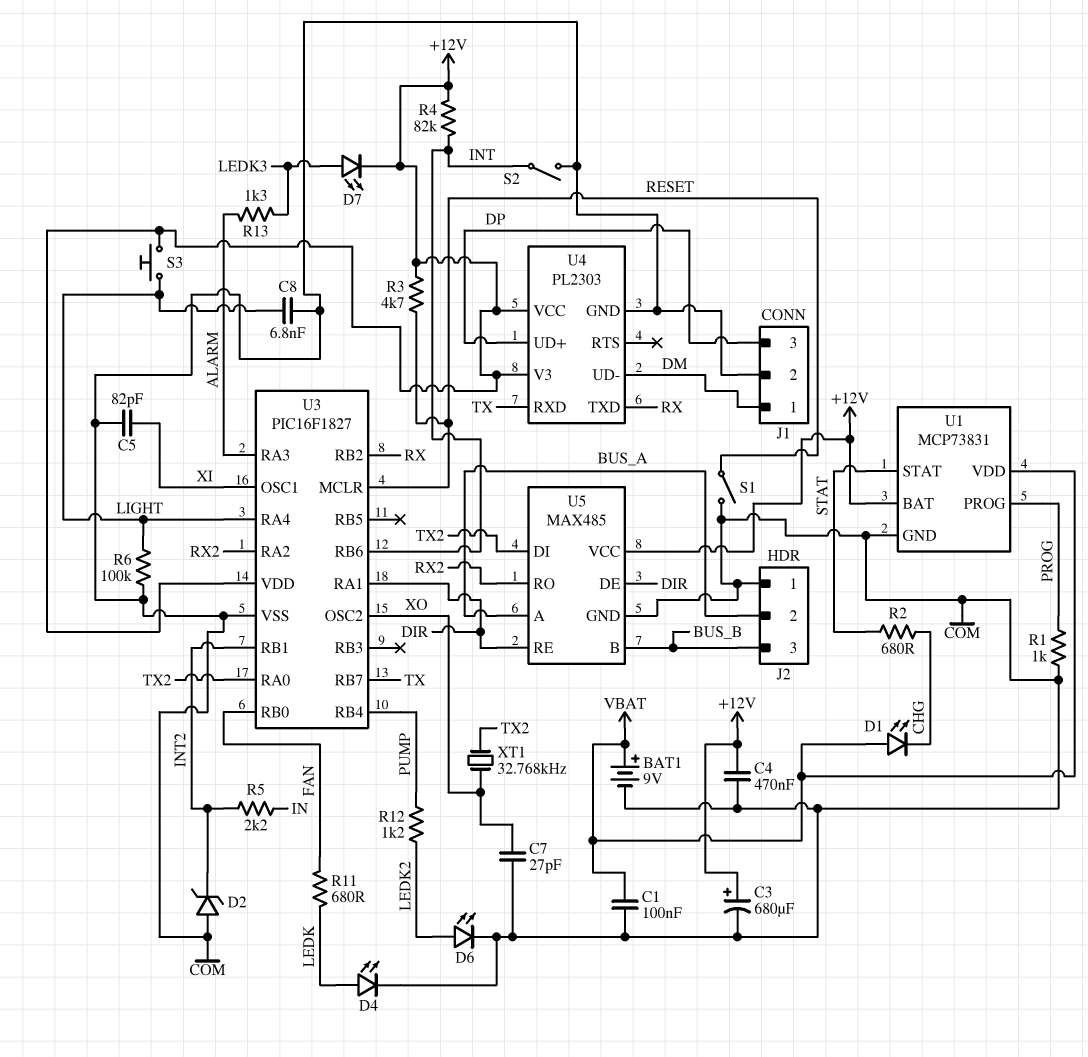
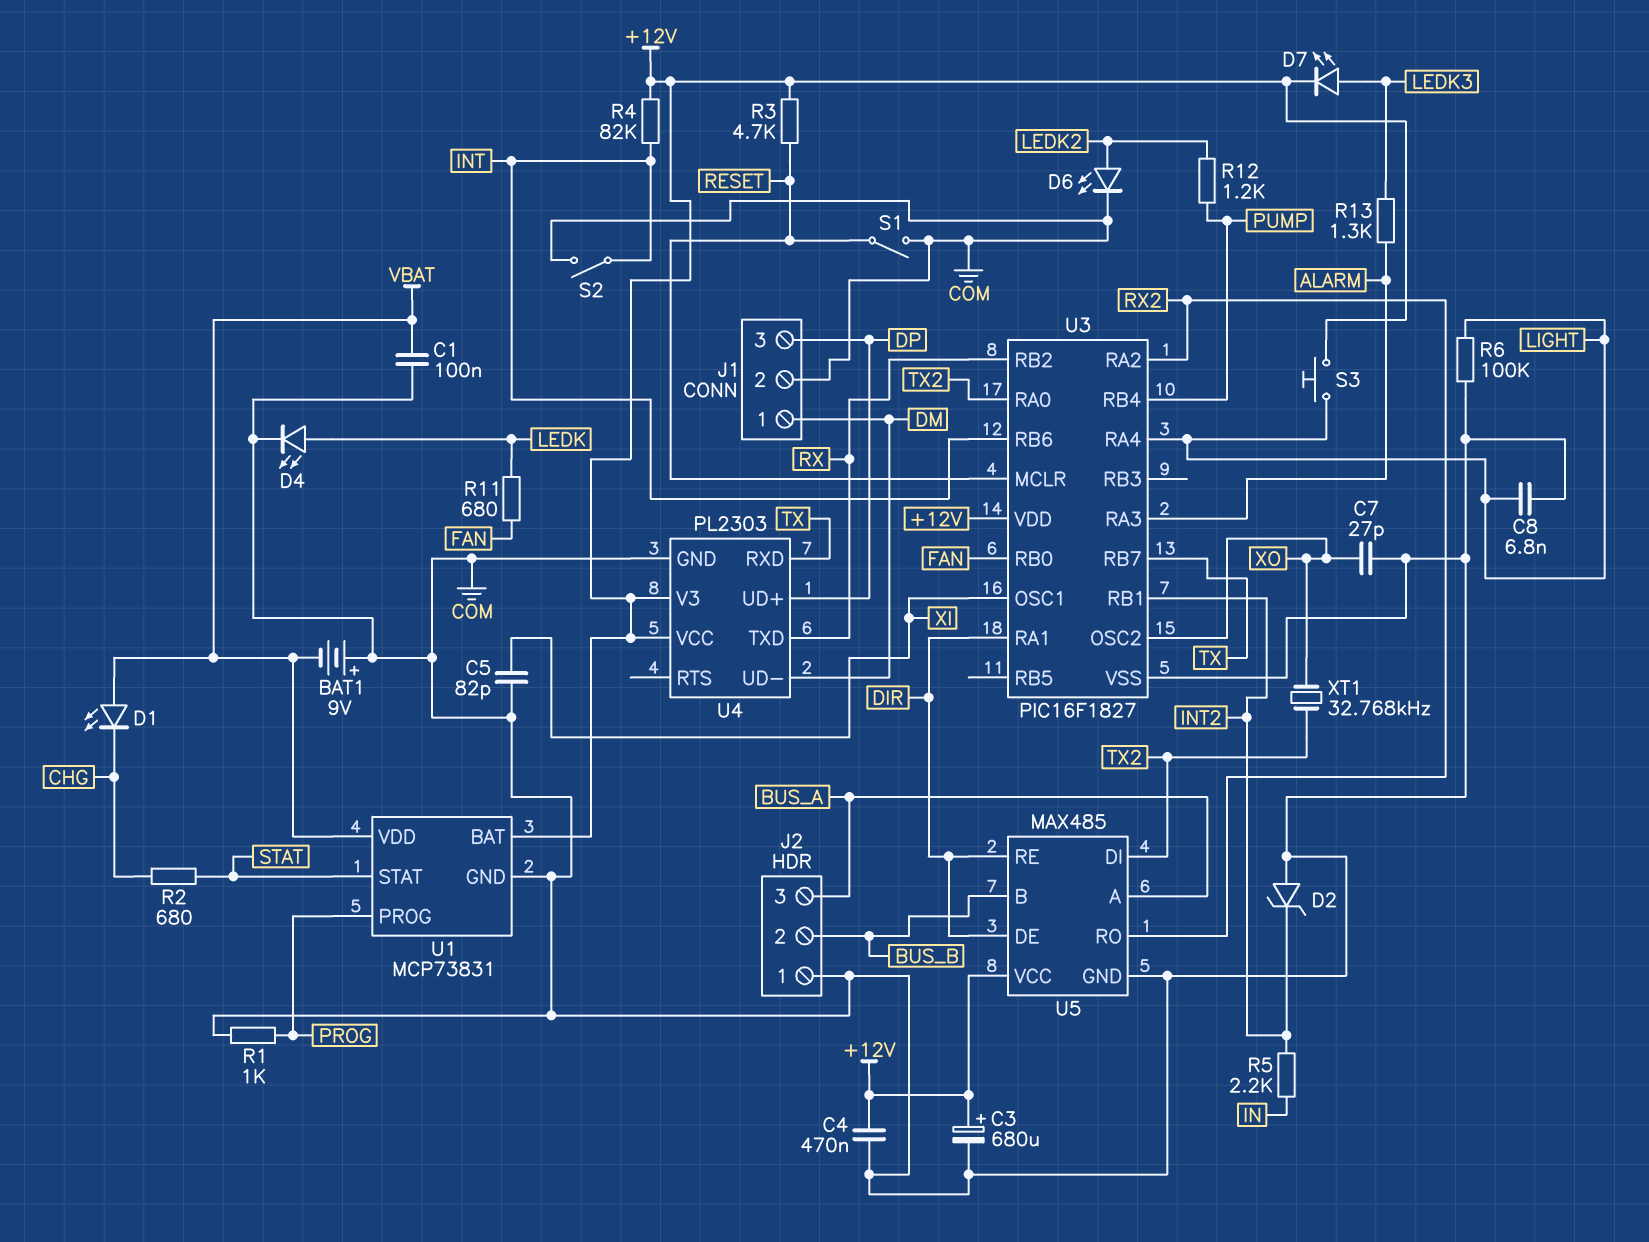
BAT1: 9V (plus VBAT, minus COM) -> 9V (plus COM, minus VBAT)
J2 pin 2: BUS_A -> BUS_B
J2 pin 3: BUS_B -> BUS_A

